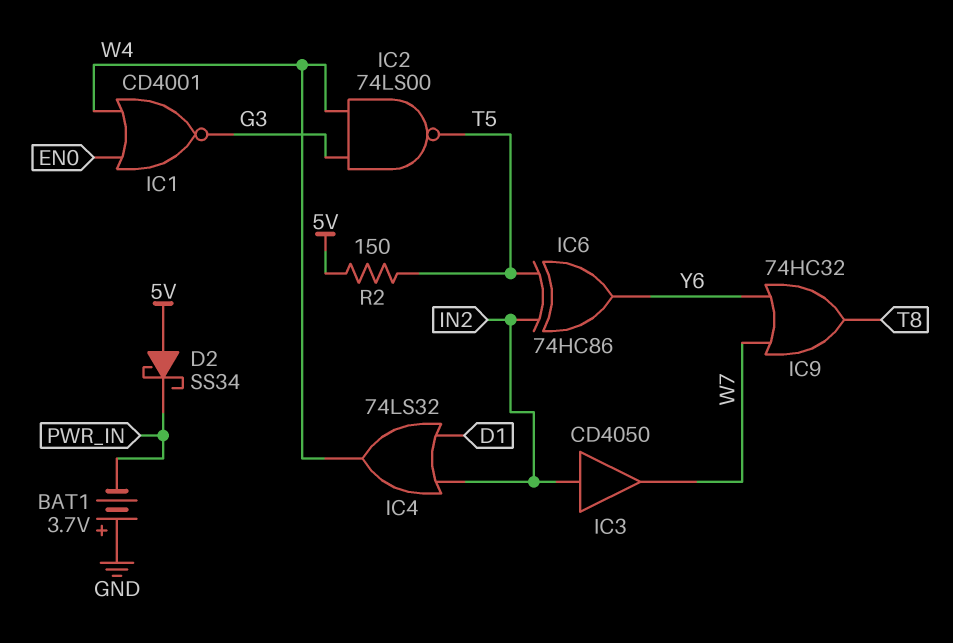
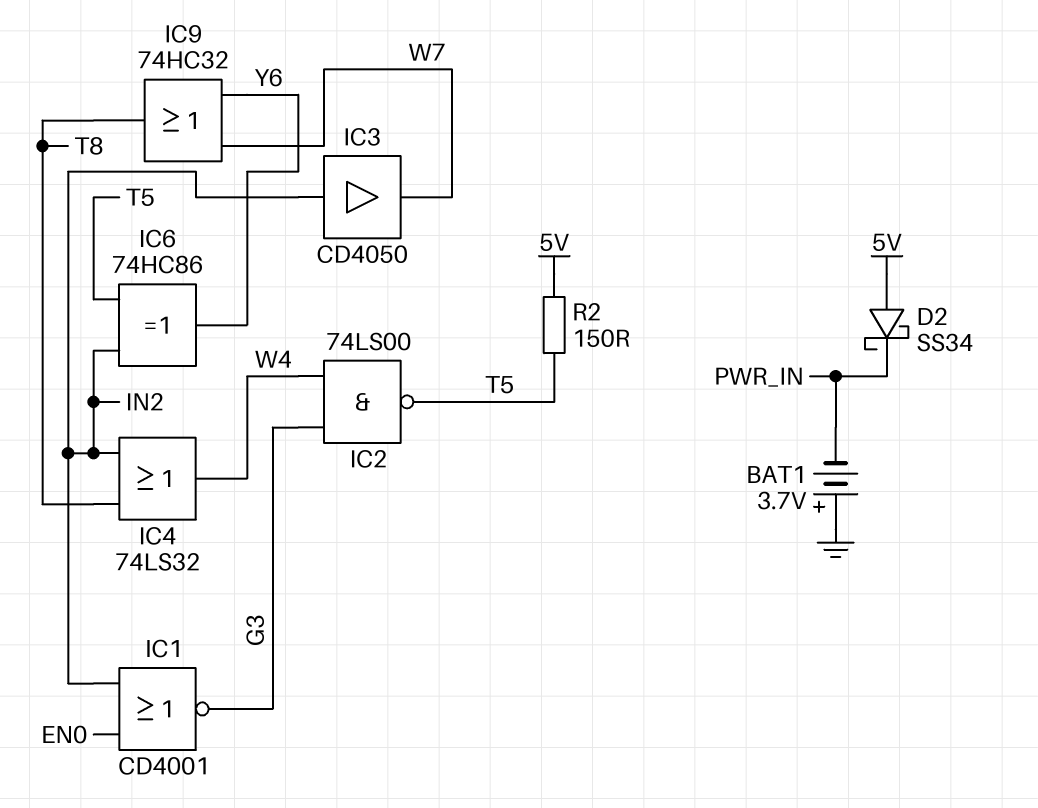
IC1: NOR CD4001 (in EN0, in W4, out G3) -> NOR CD4001 (in EN0, in IN2, out G3)
IC4: OR 74LS32 (in D1, in IN2, out W4) -> OR 74LS32 (in IN2, in T8, out W4)

